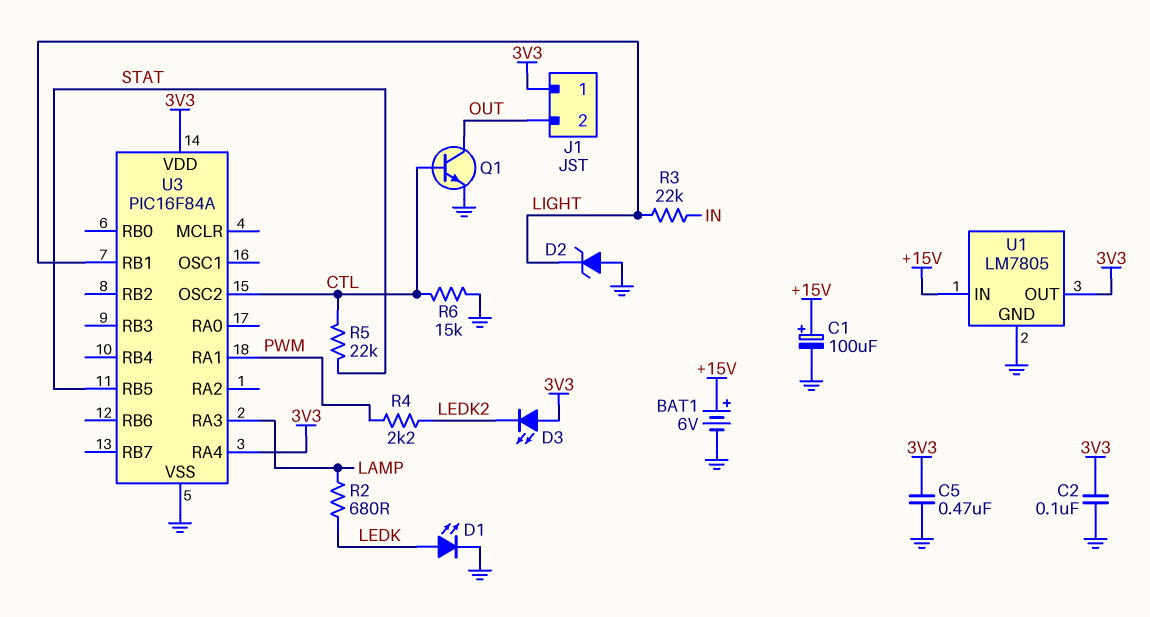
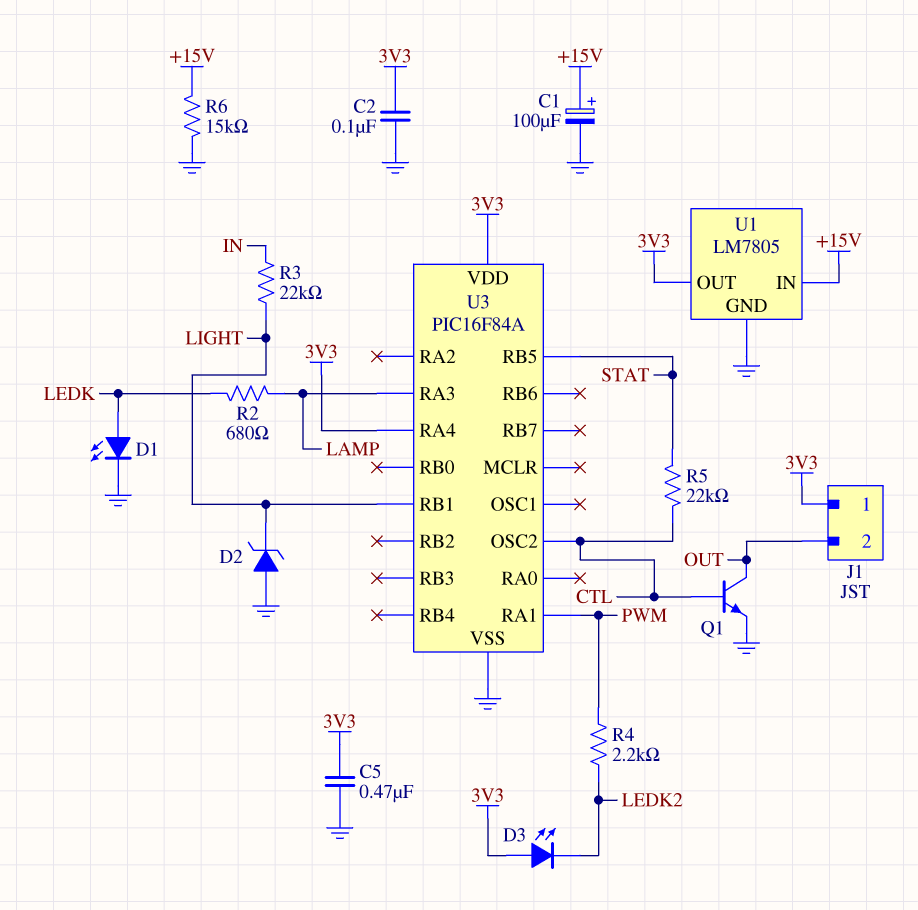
BAT1: 6V (plus +15V, minus GND) -> none
R6: 15k (CTL, GND) -> 15k (+15V, GND)

